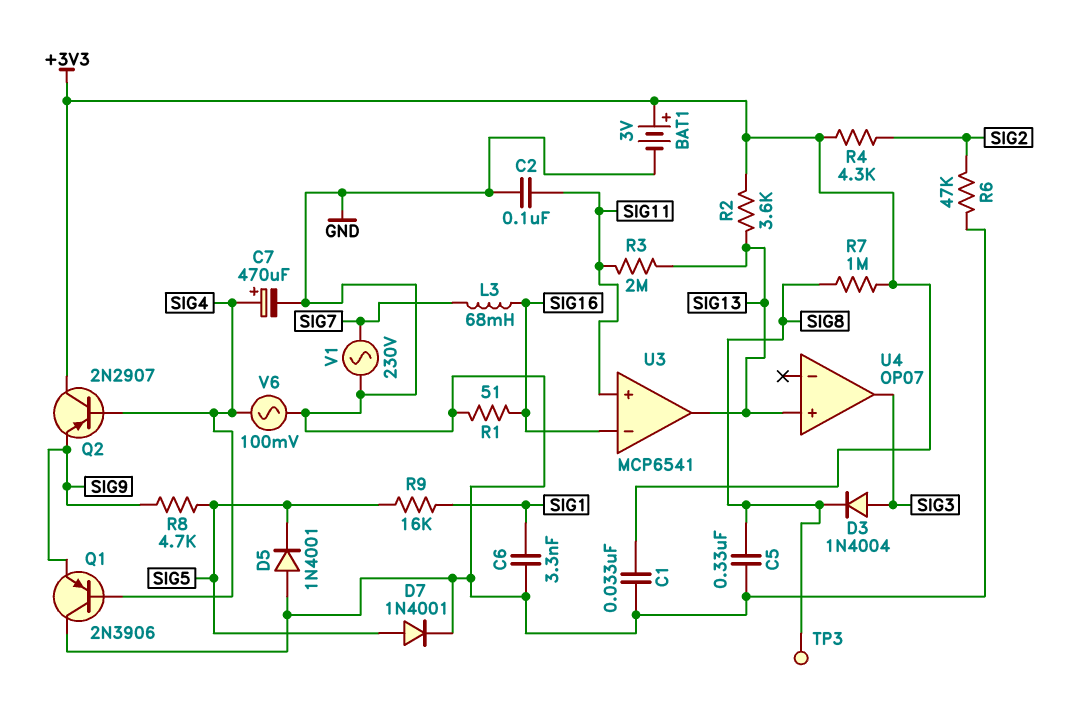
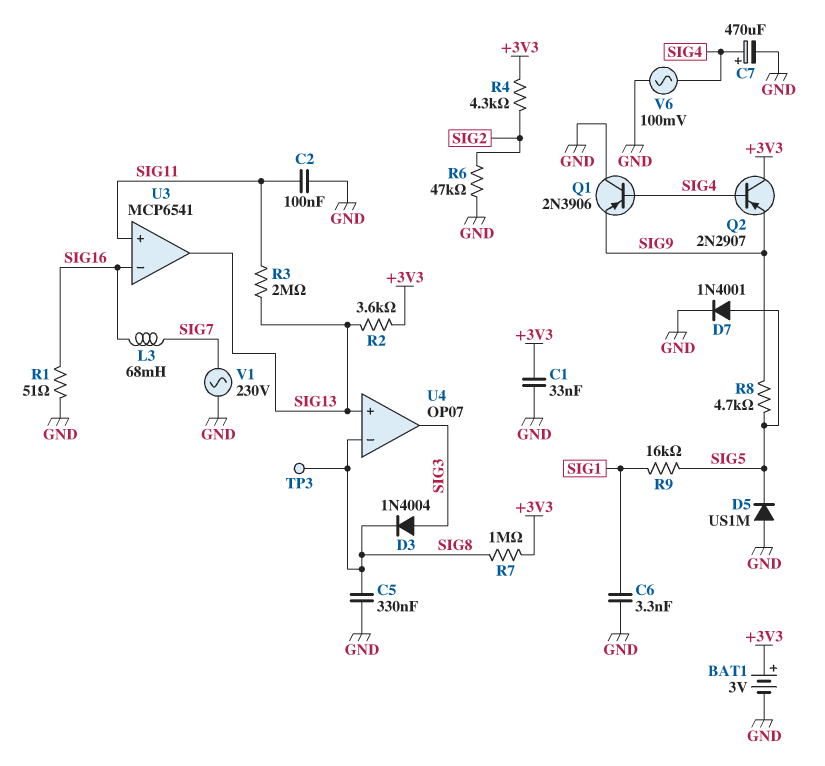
D5: diode 1N4001 (A GND, K SIG5) -> diode US1M (A GND, K SIG5)
U4 pin in-: none -> SIG8

